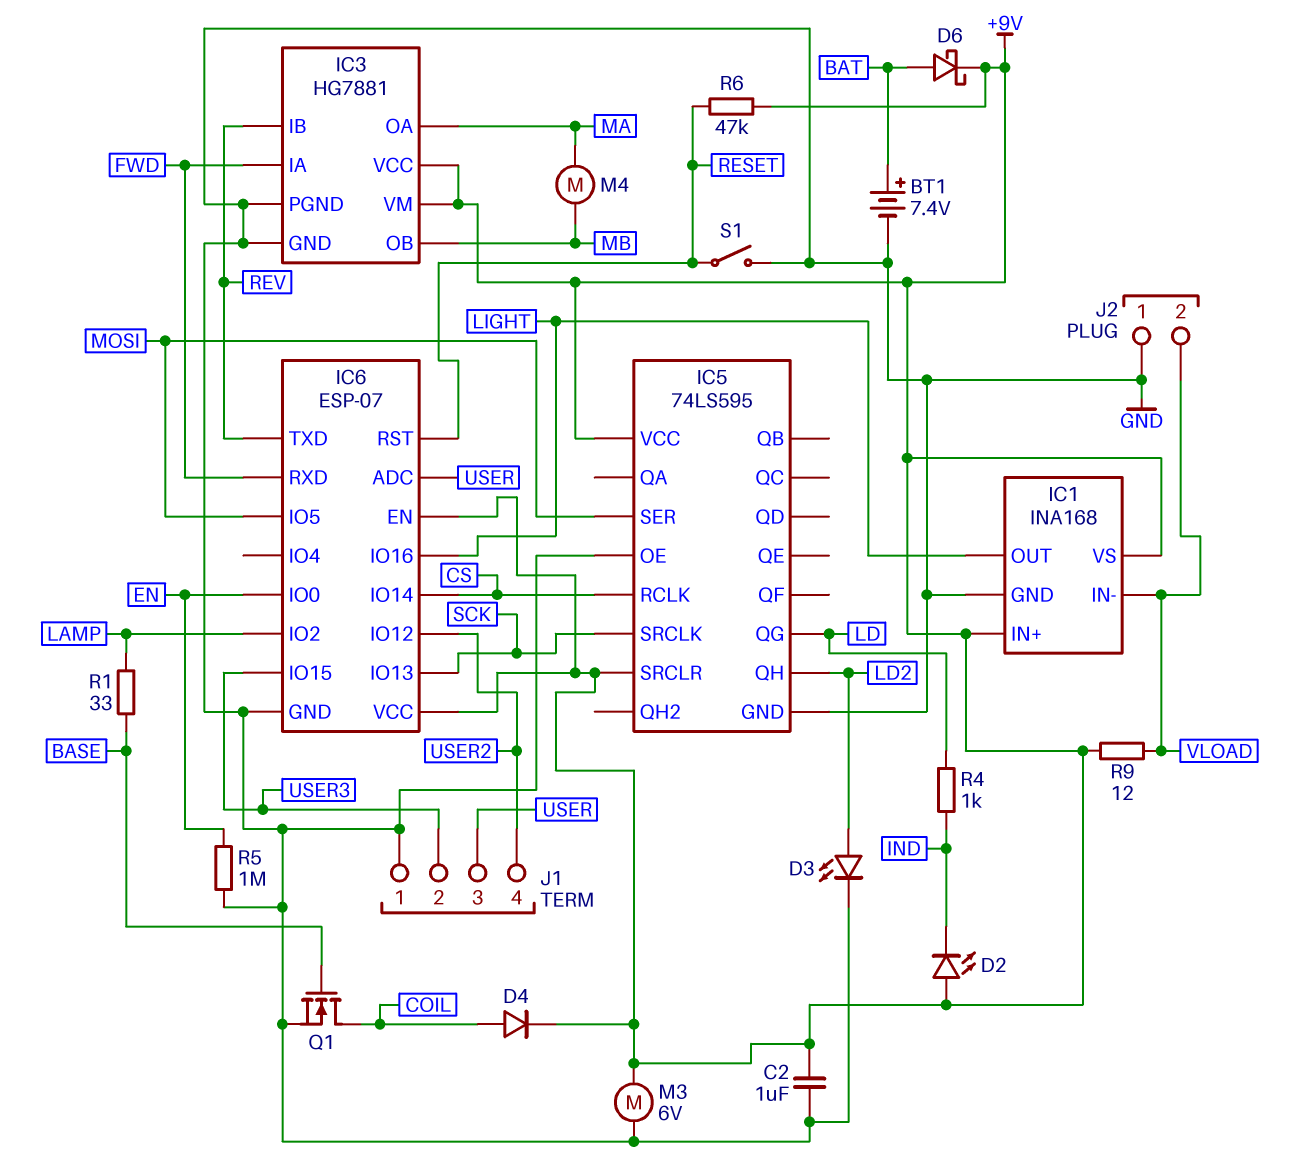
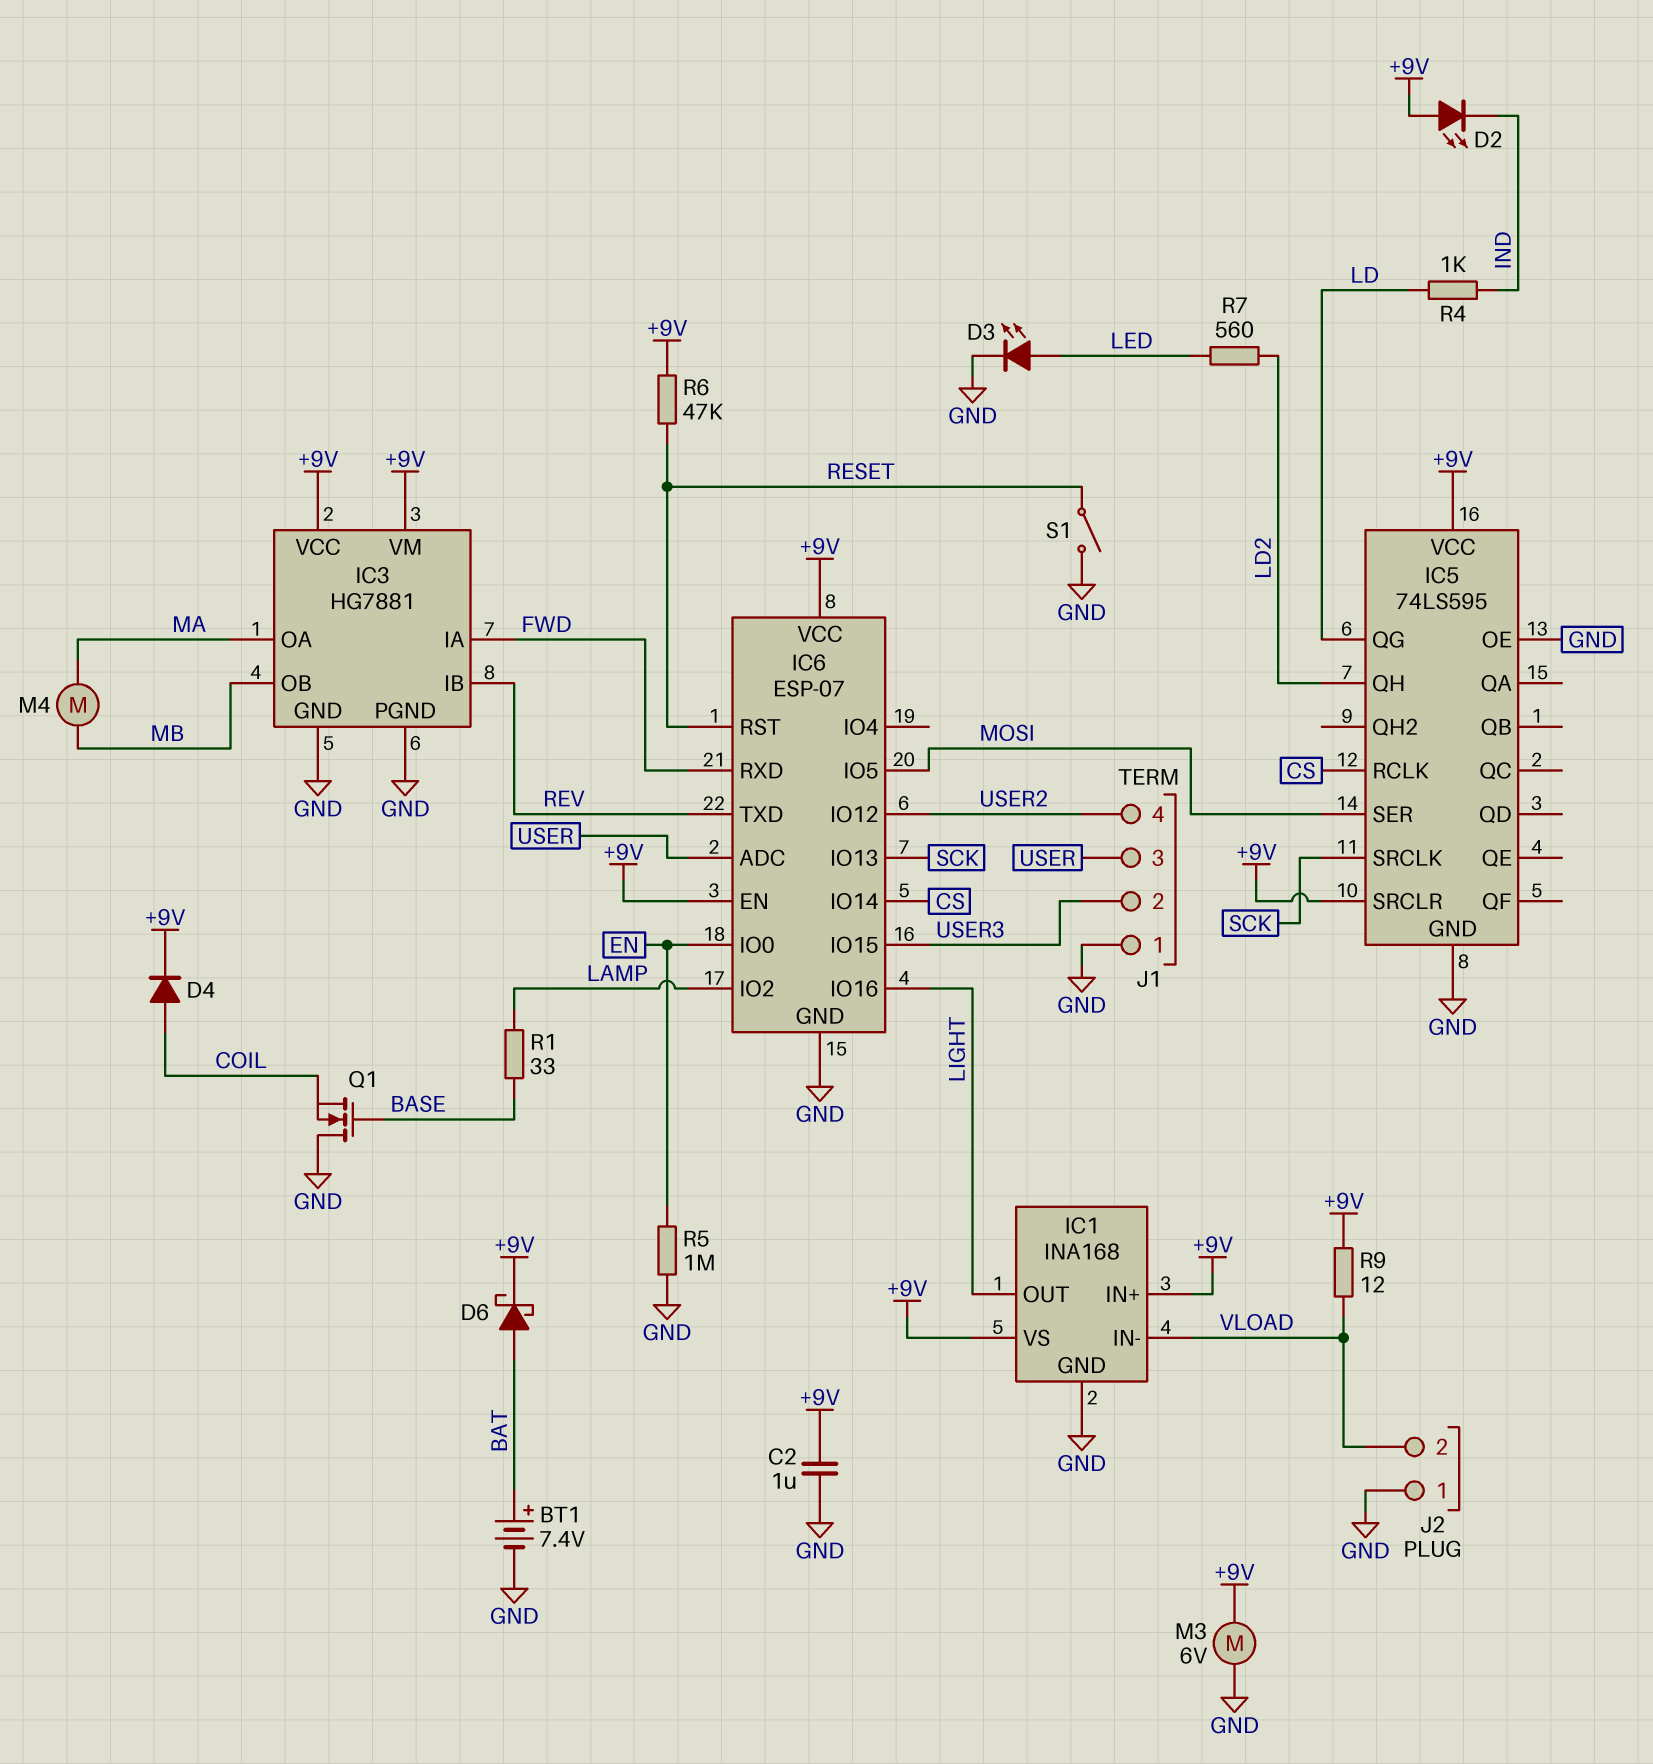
D3: LED (A LD2, K GND) -> LED (A LED, K GND)
Q1: NMOS (G BASE, D COIL, S GND) -> NMOS (G BASE, D GND, S COIL)
R7: none -> 560 (LD2, LED)

